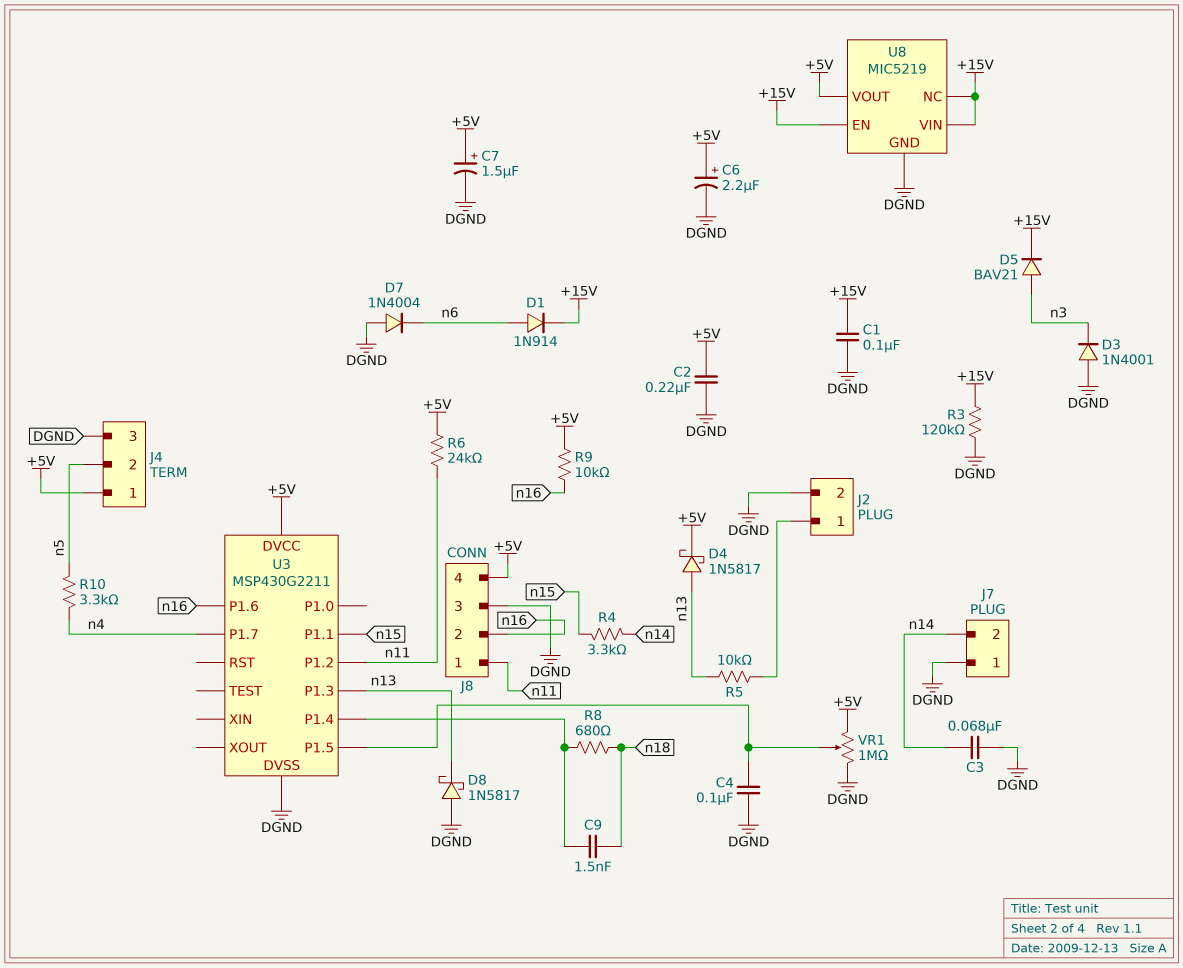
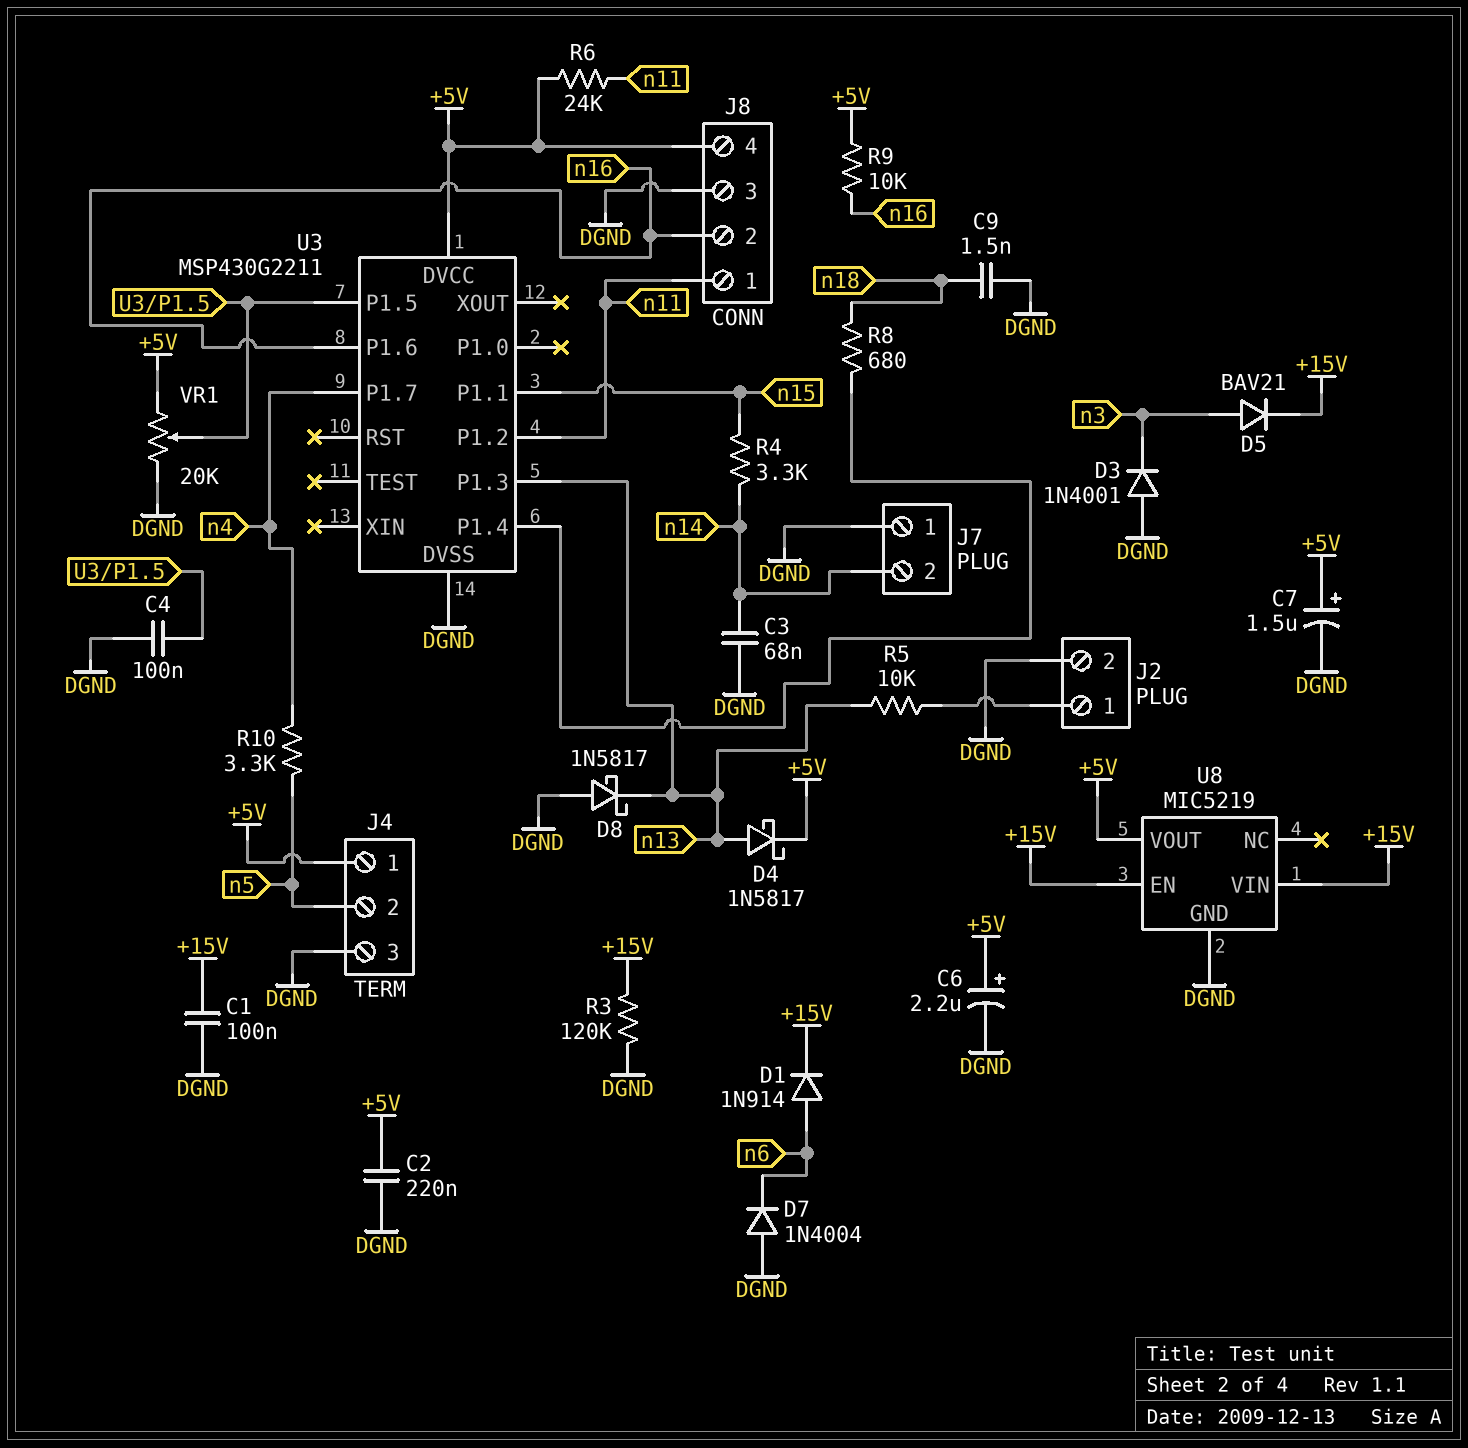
C9: 1.5nF (U3/P1.4, n18) -> 1.5nF (DGND, n18)
U8 pin NC: +15V -> none
VR1: 1M (+5V, DGND, wiper U3/P1.5) -> 20k (+5V, DGND, wiper U3/P1.5)

